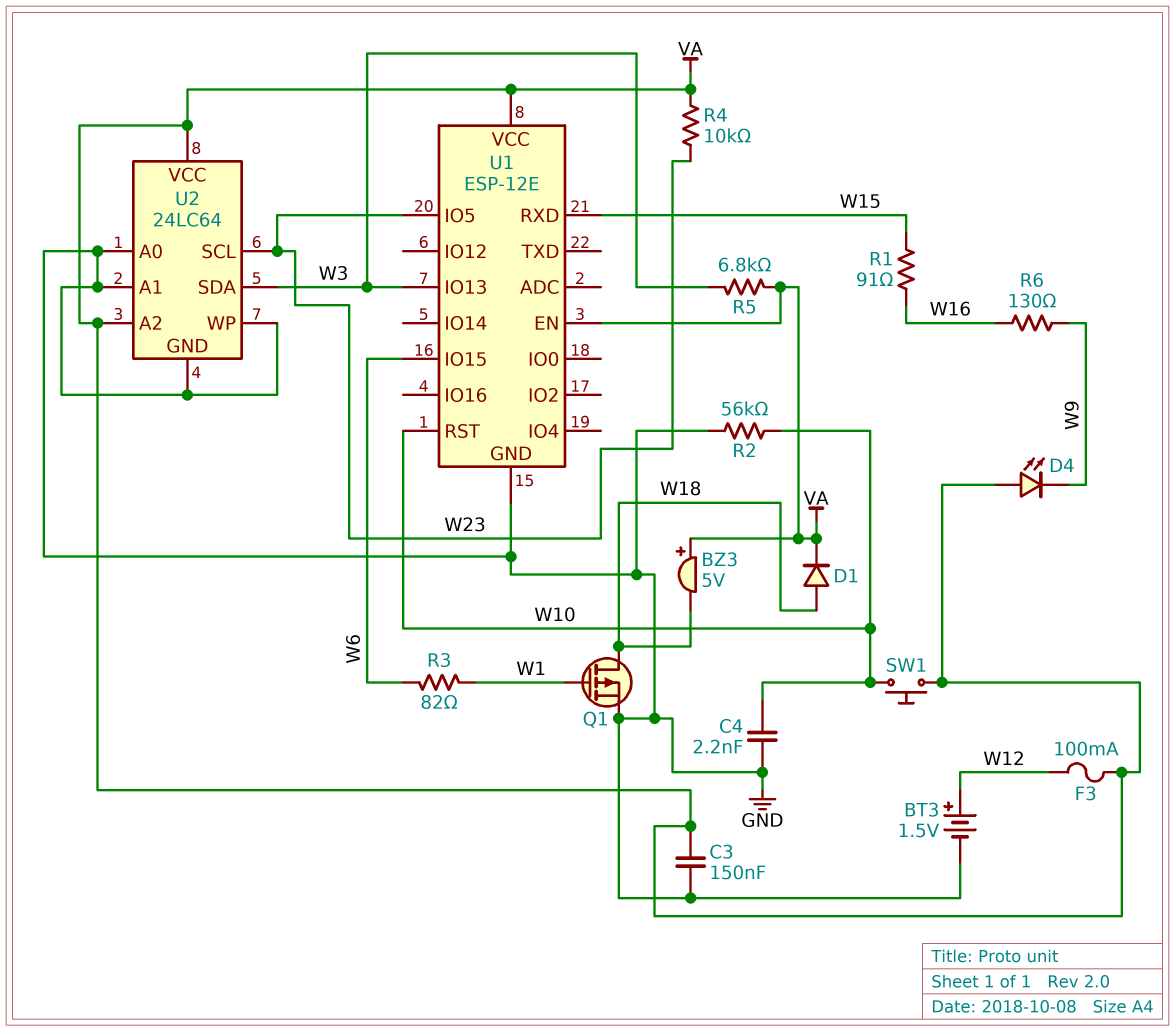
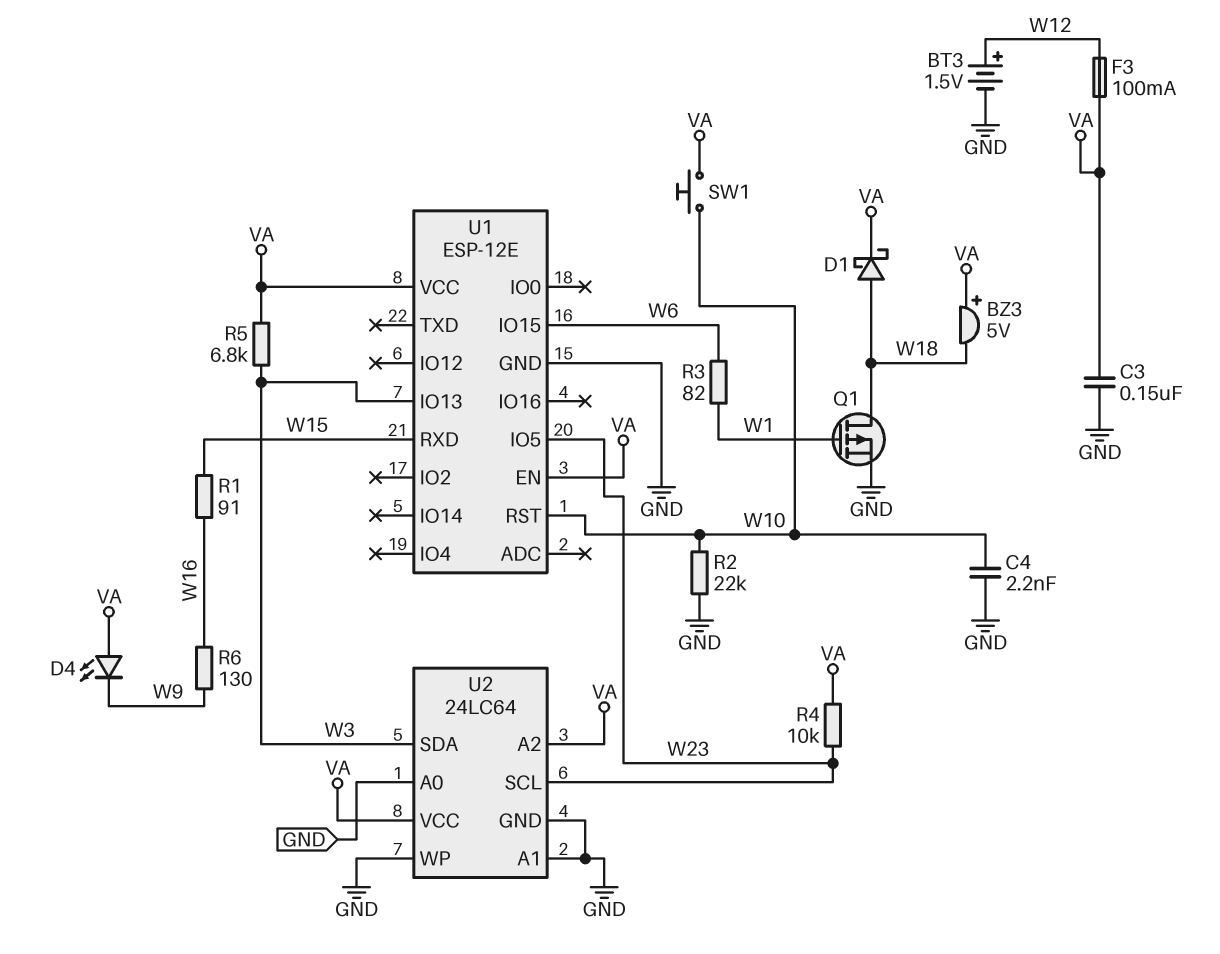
D1: diode (A W18, K VA) -> schottky (A W18, K VA)
R2: 56k (GND, W10) -> 22k (GND, W10)

